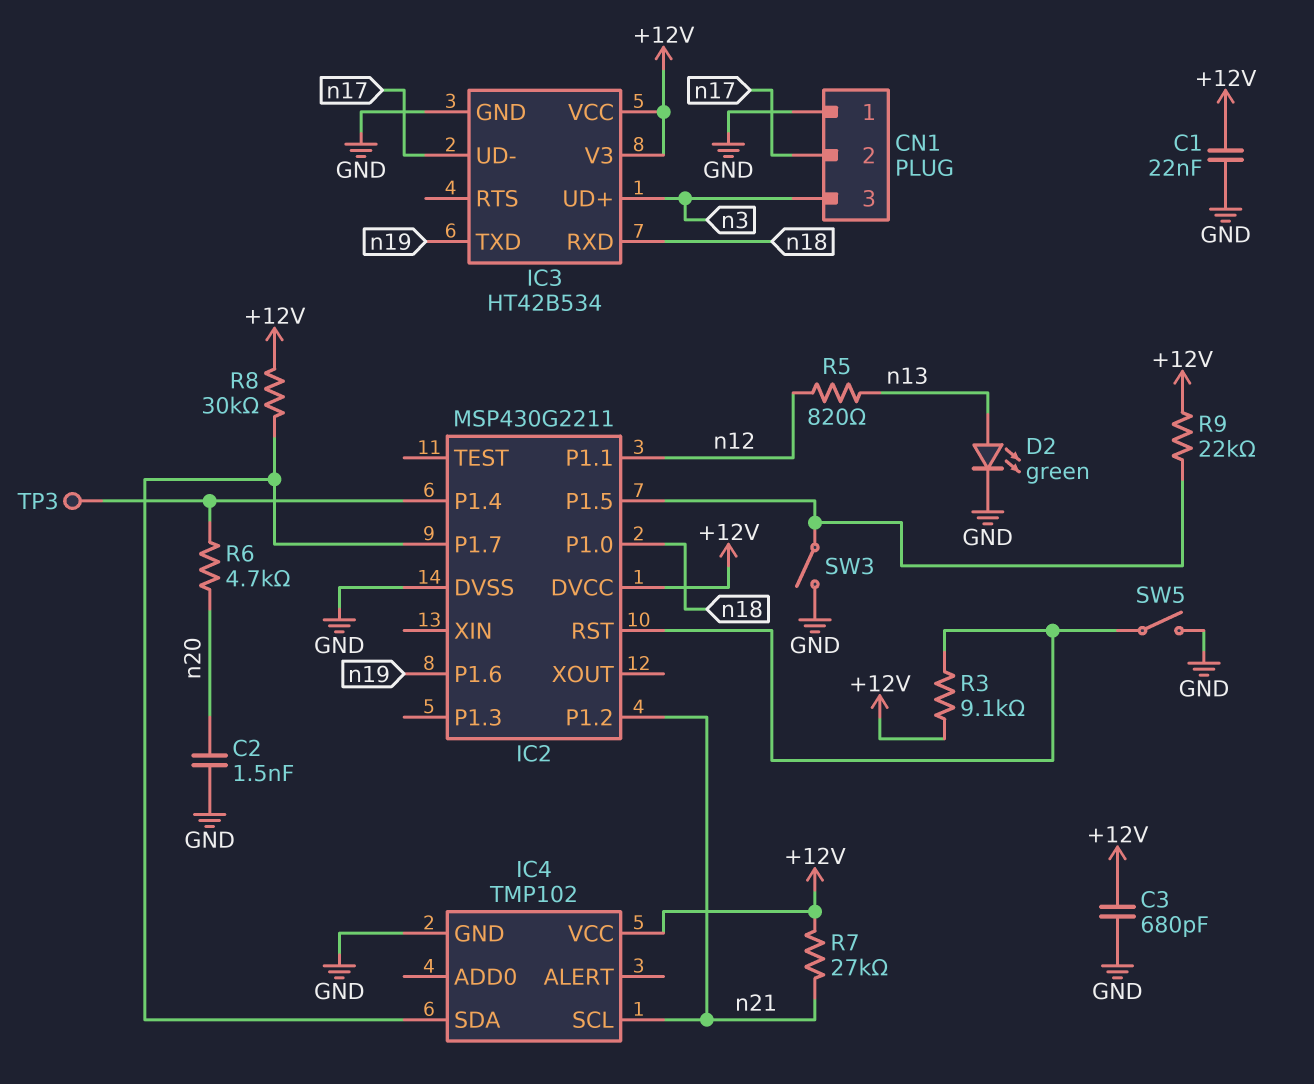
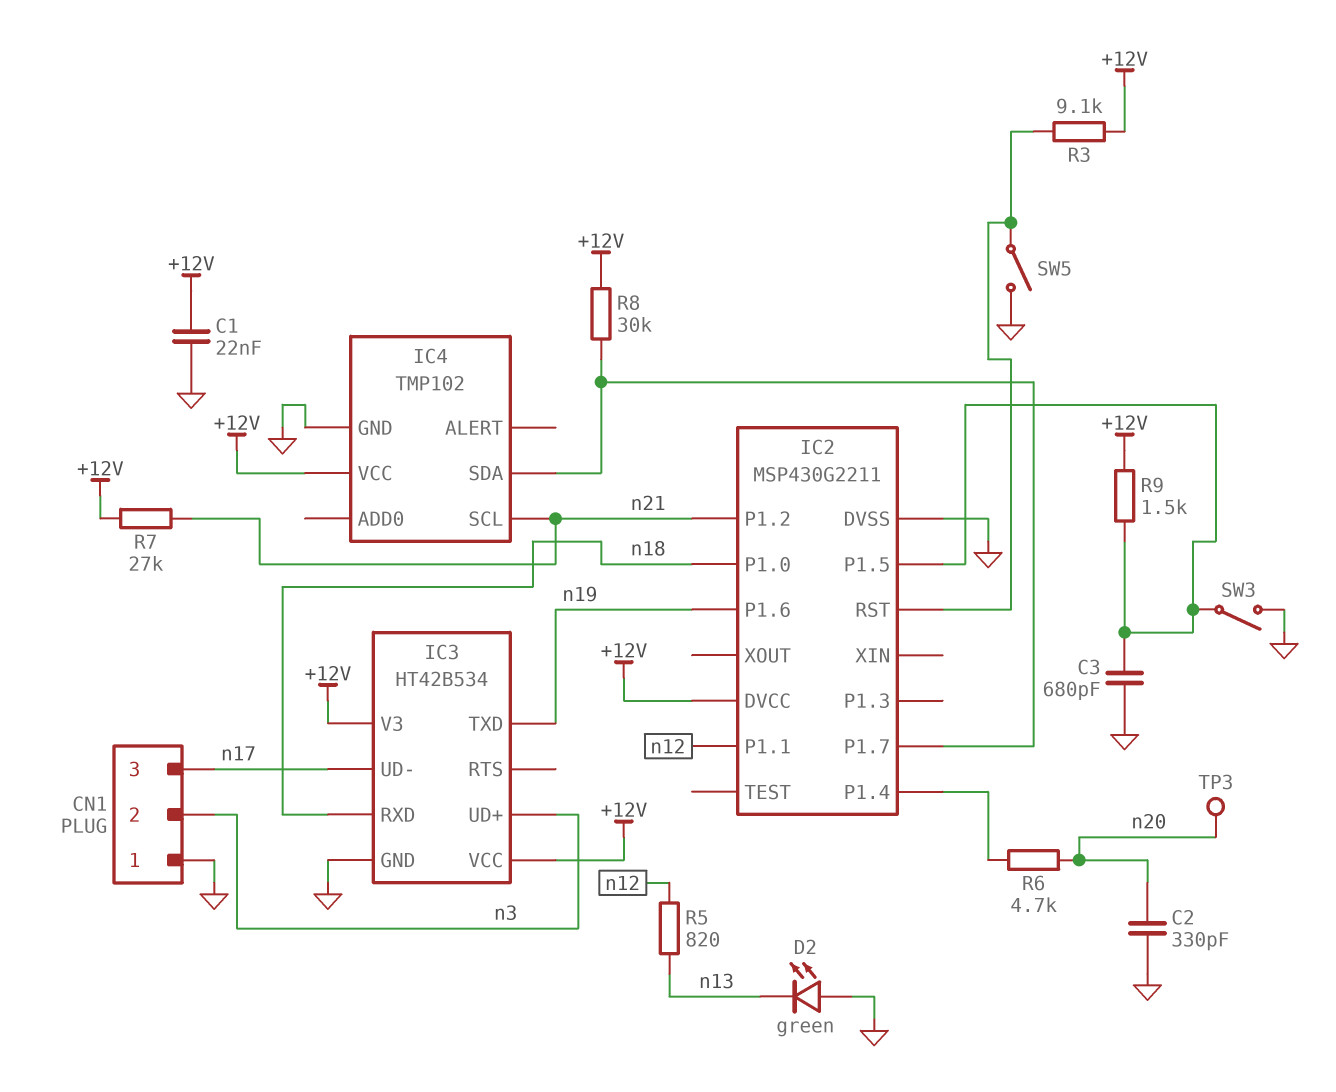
C2: 1.5nF (GND, n20) -> 330pF (GND, n20)
C3: 680pF (+12V, GND) -> 680pF (GND, IC2/P1.5)
CN1 pin 2: n17 -> n3
CN1 pin 3: n3 -> n17
D2: LED green (A n13, K GND) -> LED green (A GND, K n13)
R9: 22k (+12V, IC2/P1.5) -> 1.5k (+12V, IC2/P1.5)
TP3: test point (IC2/P1.4) -> test point (n20)

